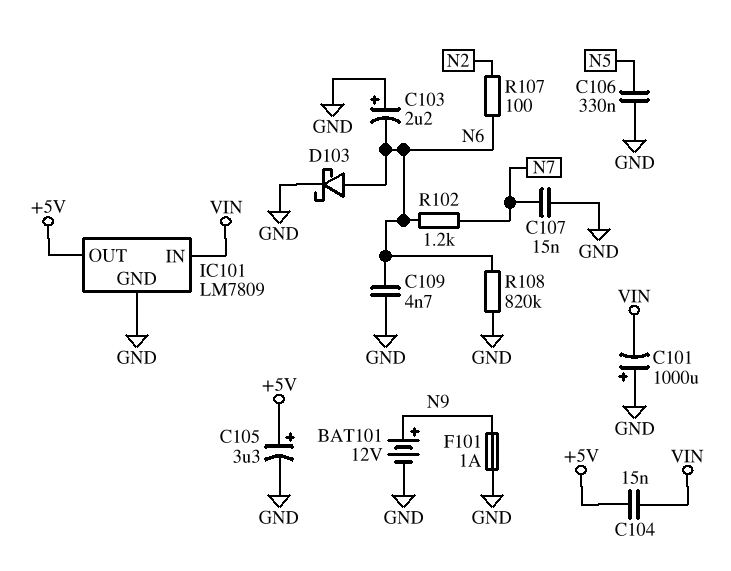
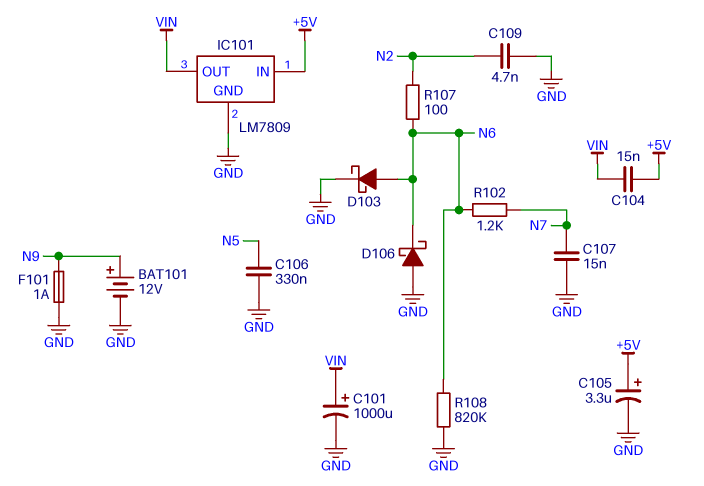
C101: 1000uF (plus GND, minus VIN) -> 1000uF (plus VIN, minus GND)
C103: 2.2uF (plus GND, minus N6) -> none
C109: 4.7nF (GND, N6) -> 4.7nF (GND, N2)
D106: none -> schottky (A GND, K N6)
IC101 pin IN: VIN -> +5V
IC101 pin OUT: +5V -> VIN

